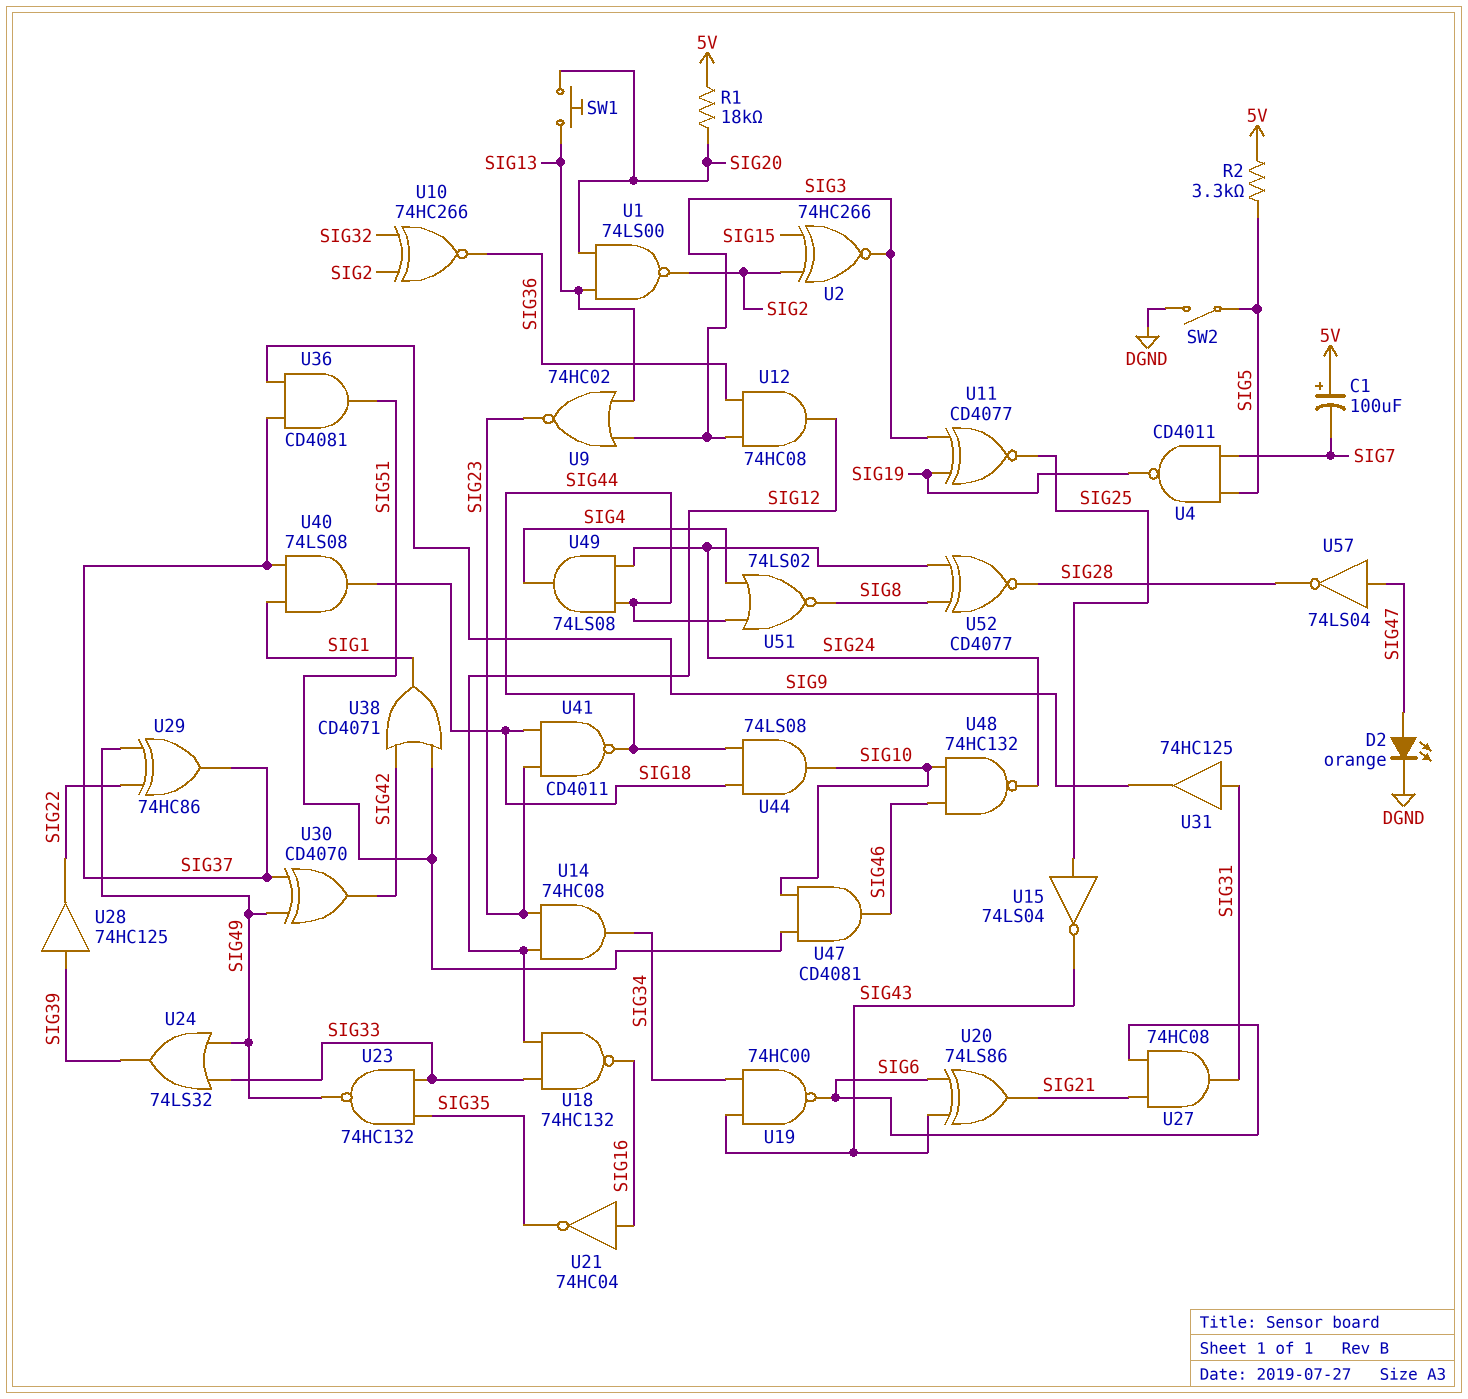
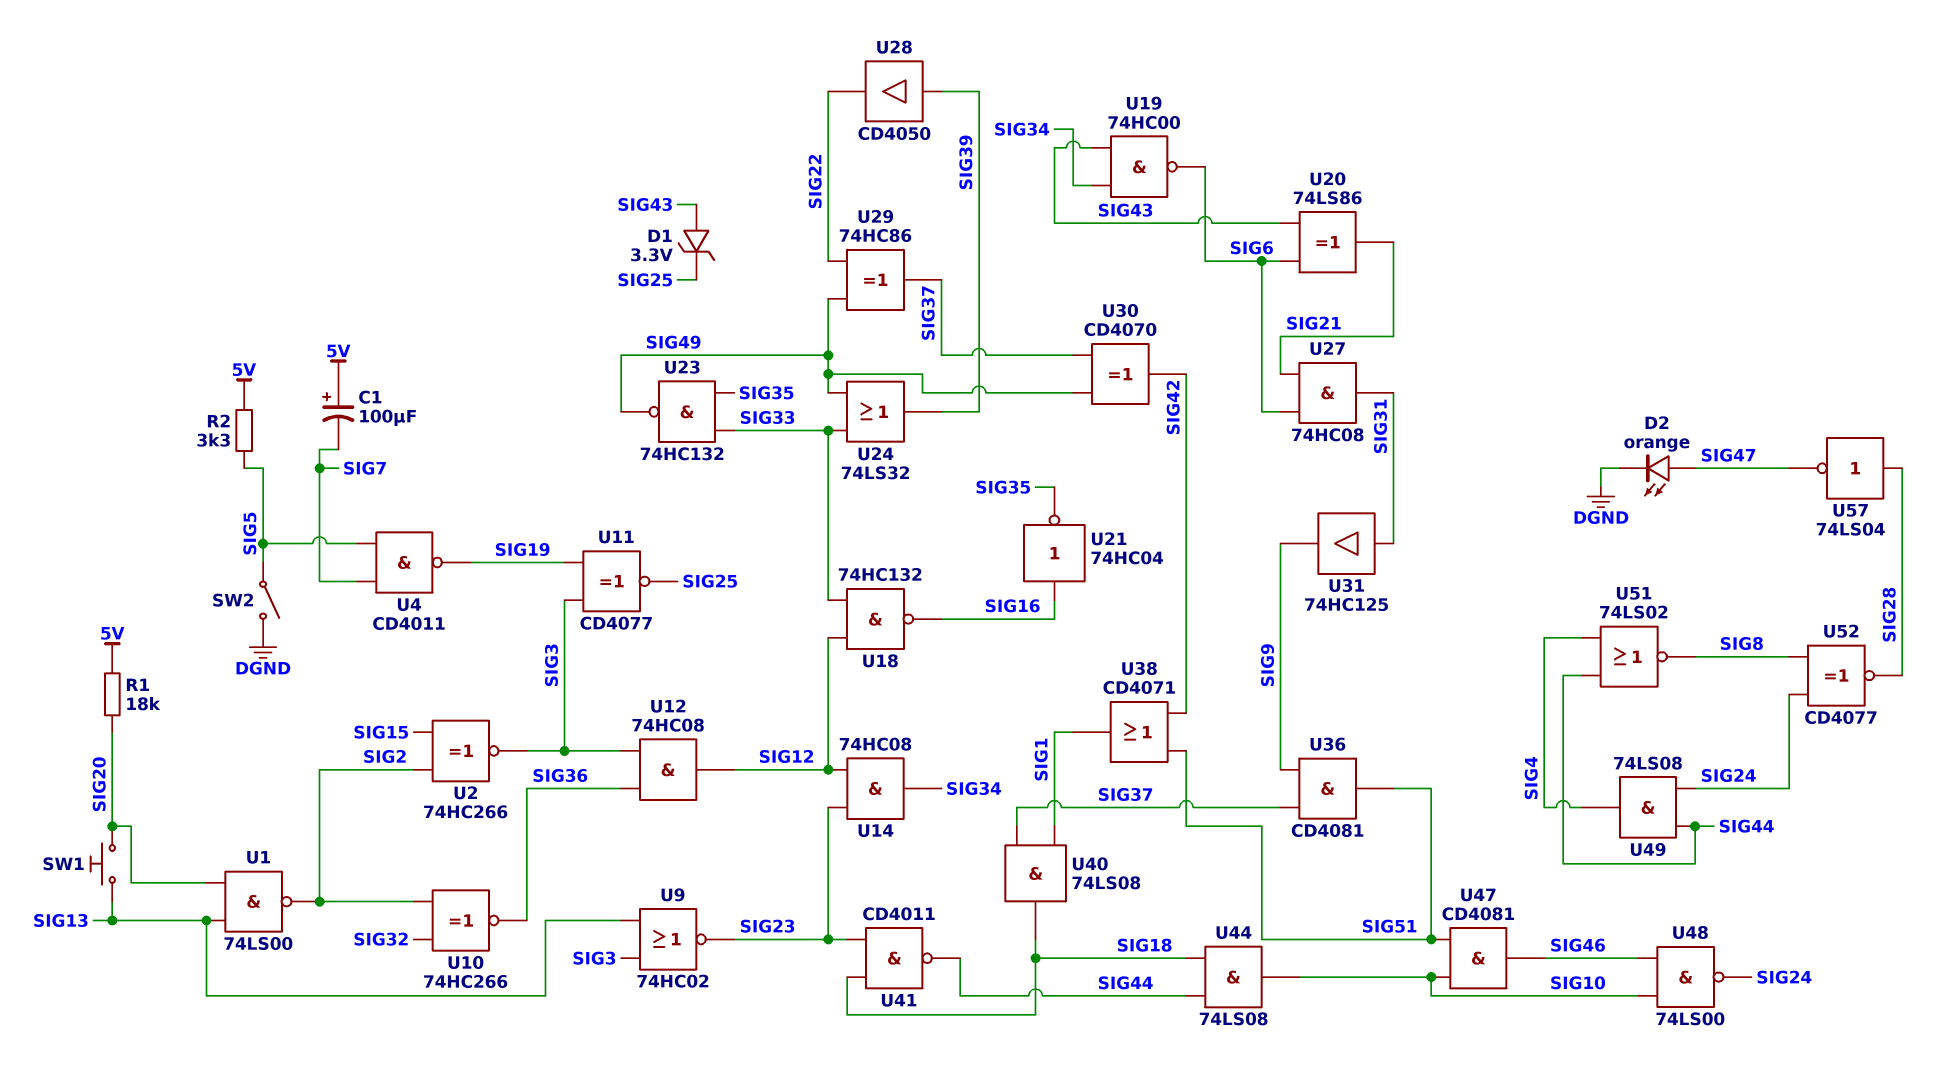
D1: none -> zener 3.3V (A SIG43, K SIG25)
U15: NOT 74LS04 (in SIG25, out SIG43) -> none
U28: buffer 74HC125 (in SIG39, out SIG22) -> buffer CD4050 (in SIG39, out SIG22)
U48: NAND 74HC132 (in SIG10, in SIG46, out SIG24) -> NAND 74LS00 (in SIG10, in SIG46, out SIG24)
U57: NOT 74LS04 (in SIG47, out SIG28) -> NOT 74LS04 (in SIG28, out SIG47)

